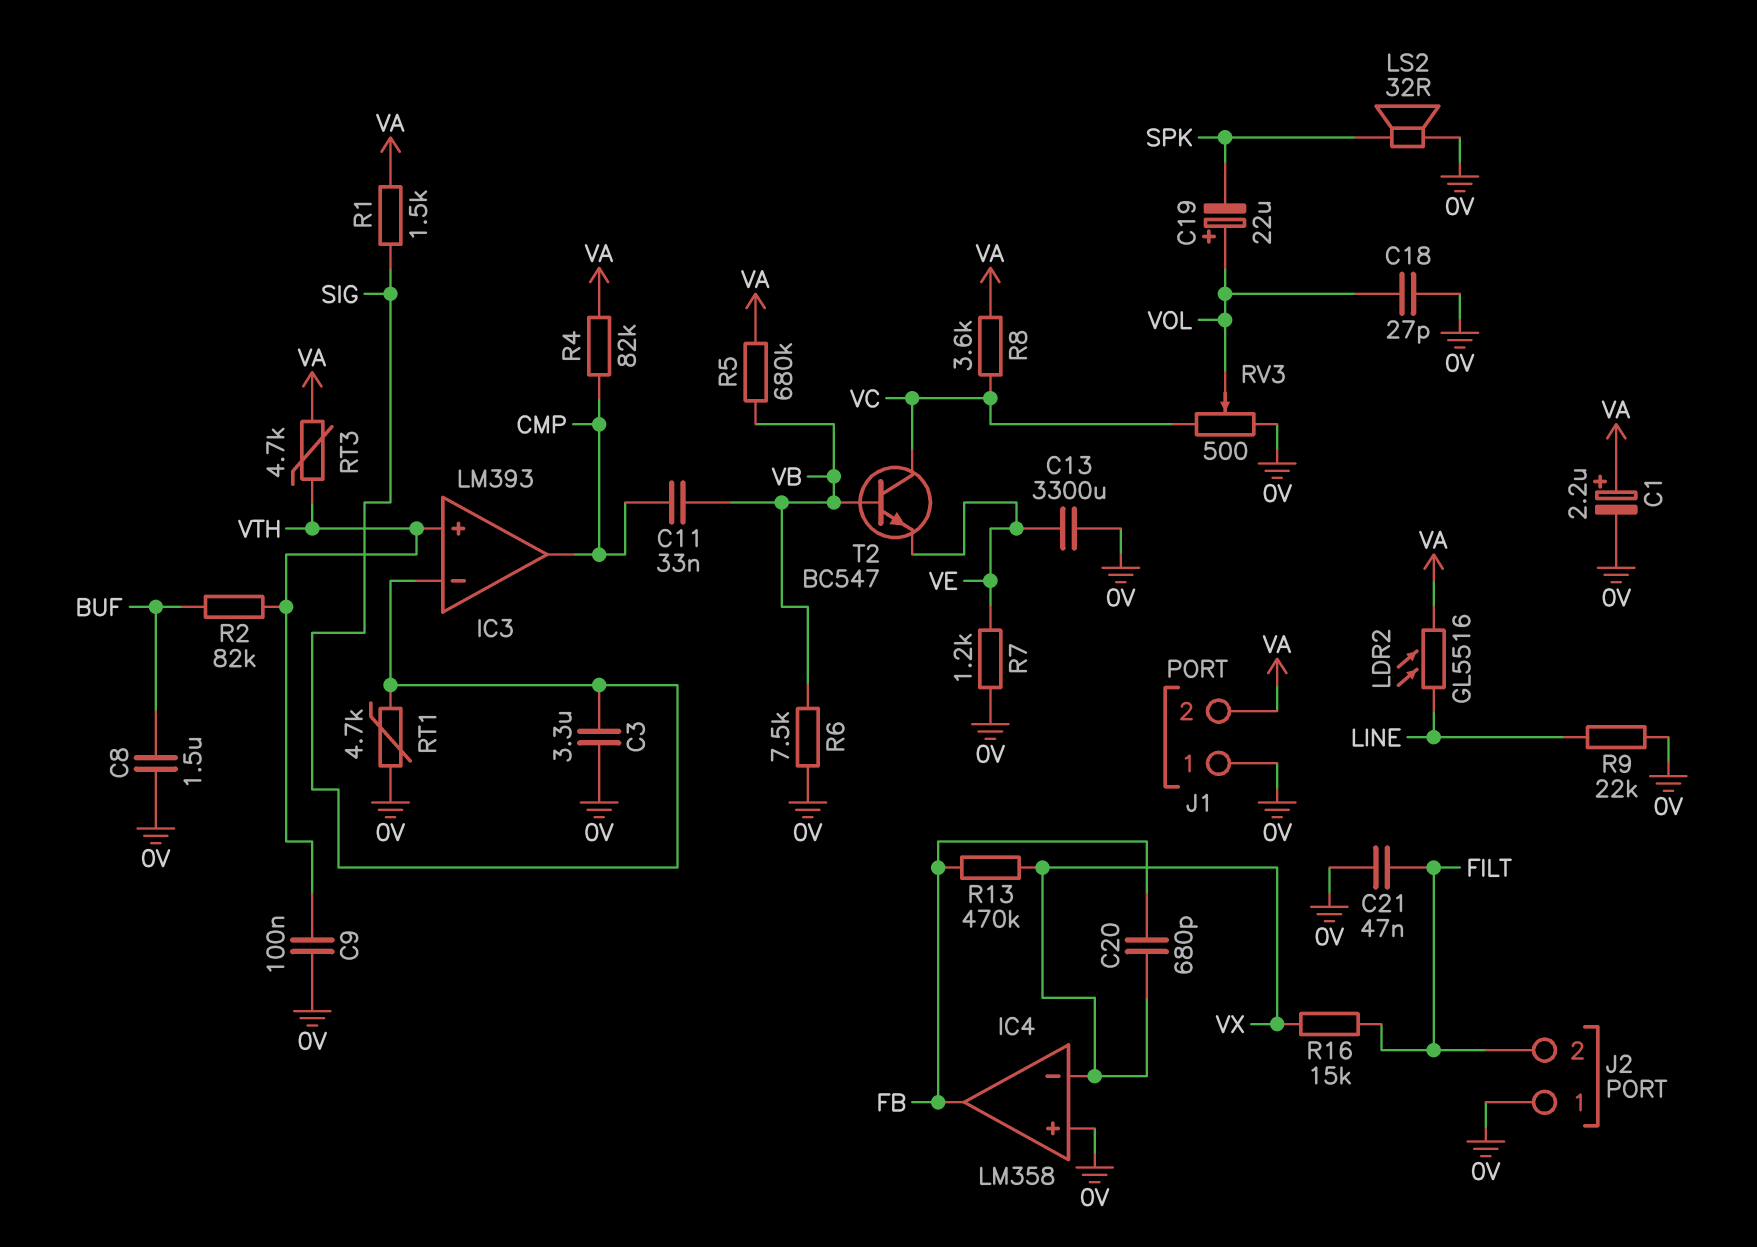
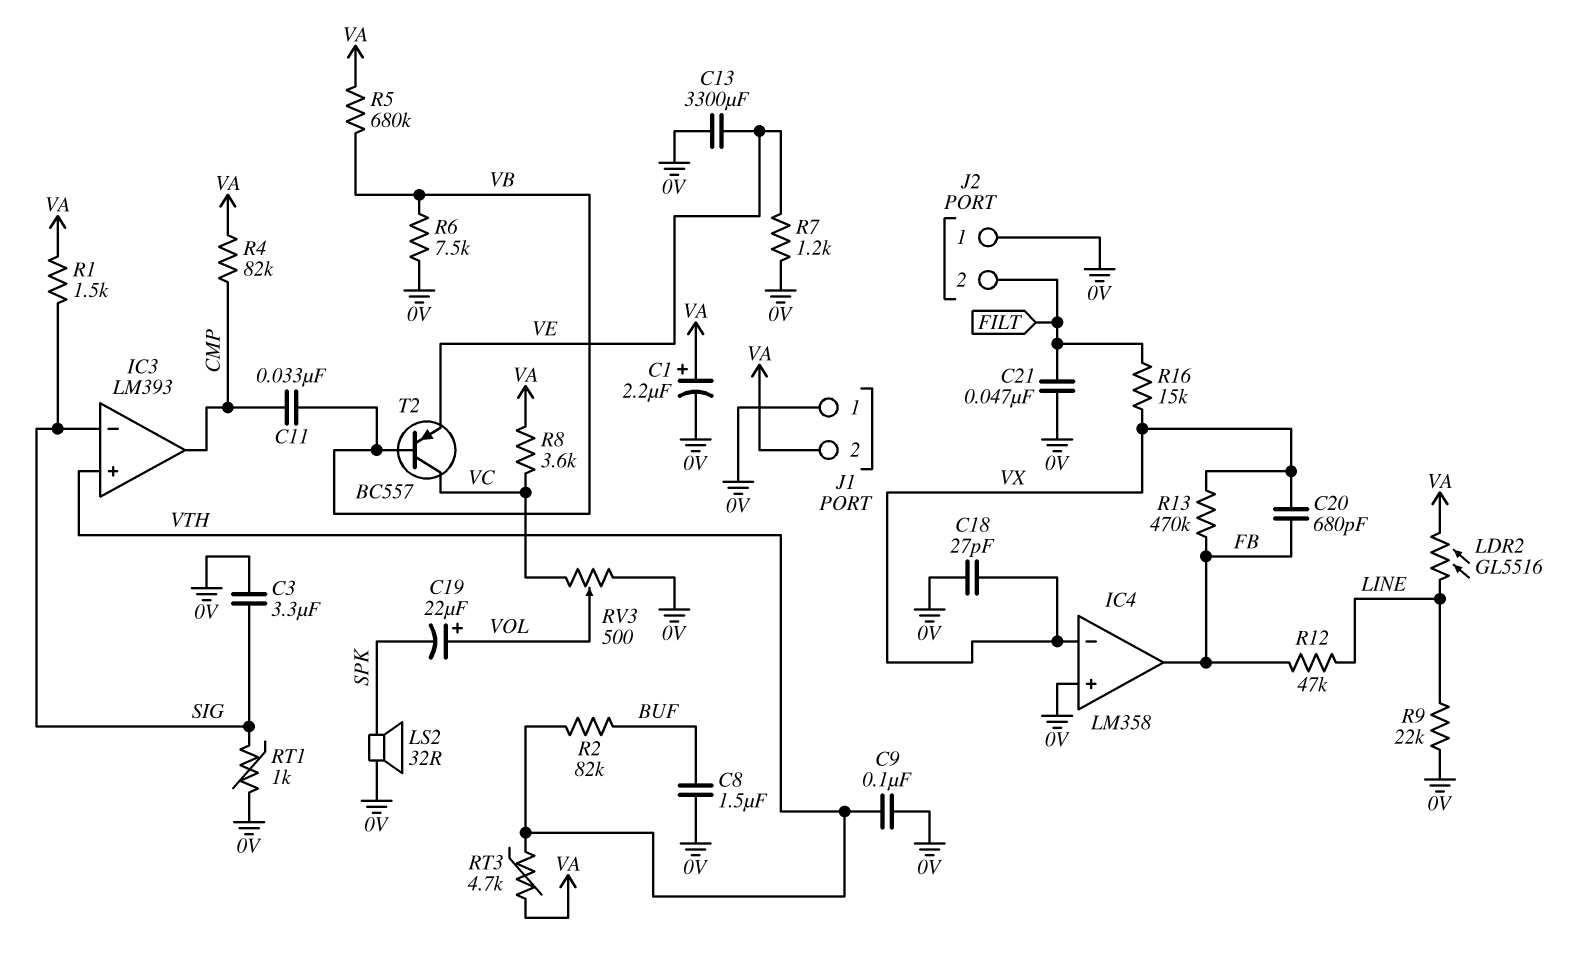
C18: 27pF (0V, VOL) -> 27pF (0V, VX)
R12: none -> 47k (FB, LINE)
RT1: 4.7k (0V, SIG) -> 1k (0V, SIG)
T2: NPN BC547 (B VB, C VC, E VE) -> PNP BC557 (B VB, C VC, E VE)

